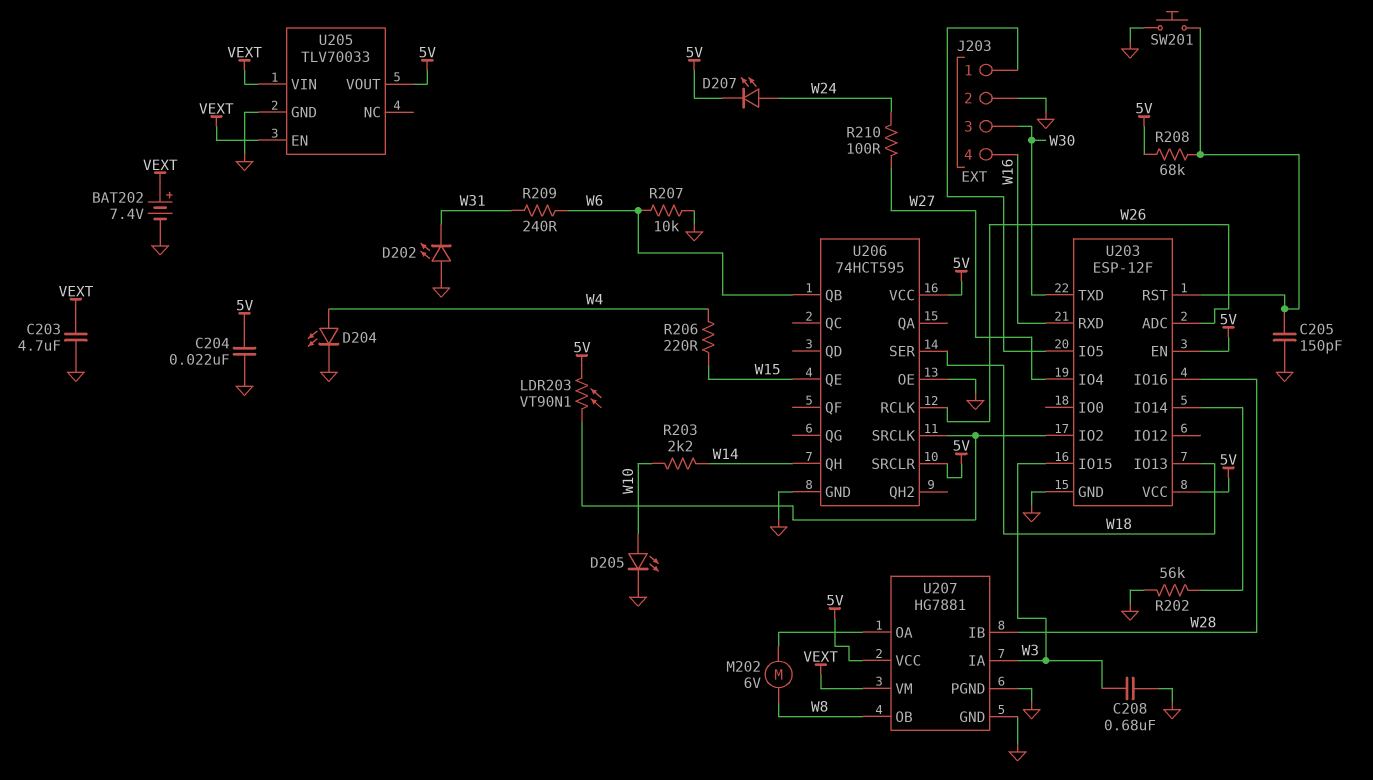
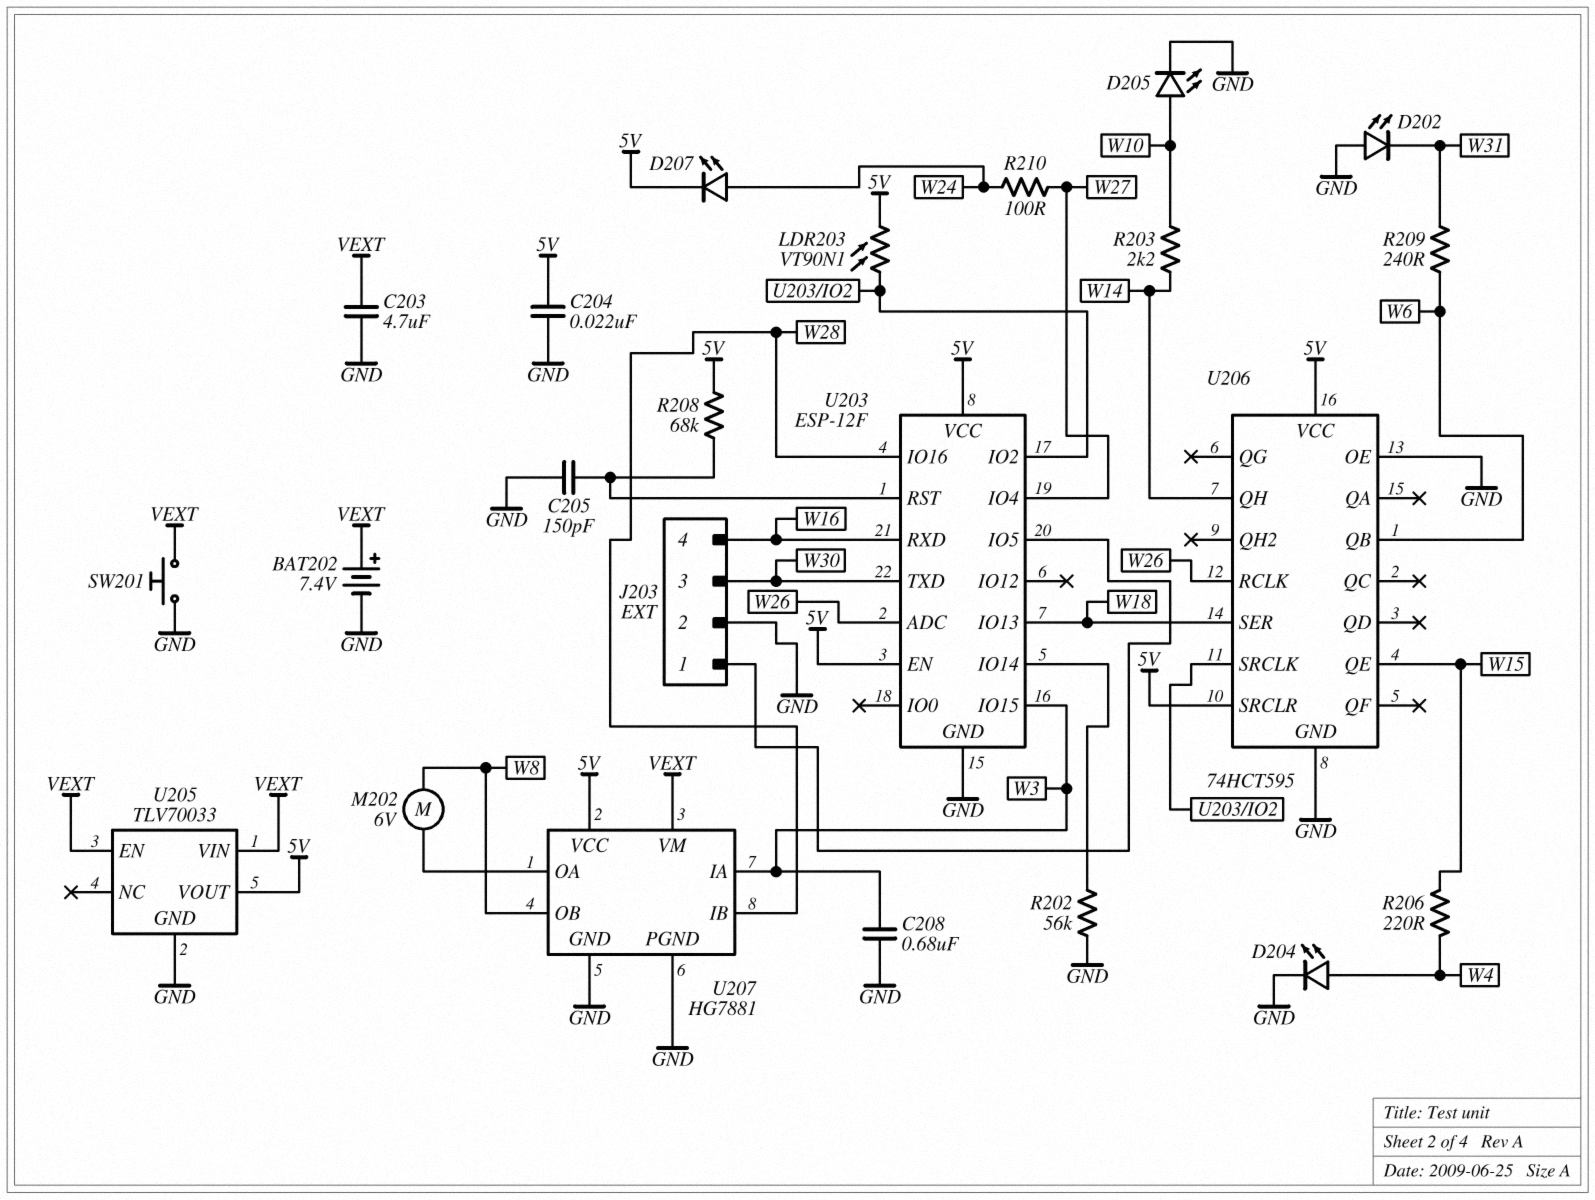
R207: 10k (GND, W6) -> none
SW201: button (GND, U203/RST) -> button (GND, VEXT)

